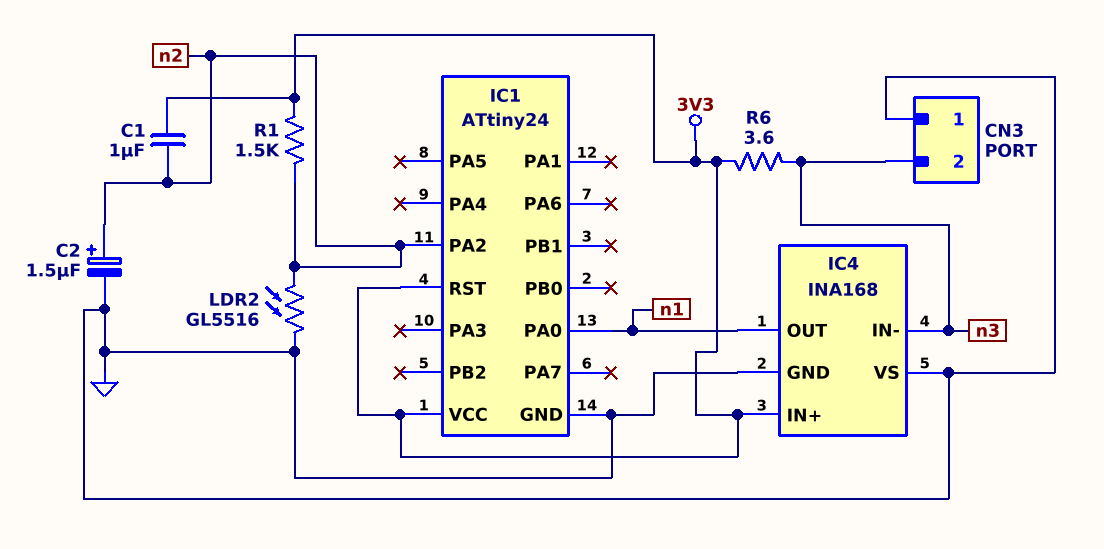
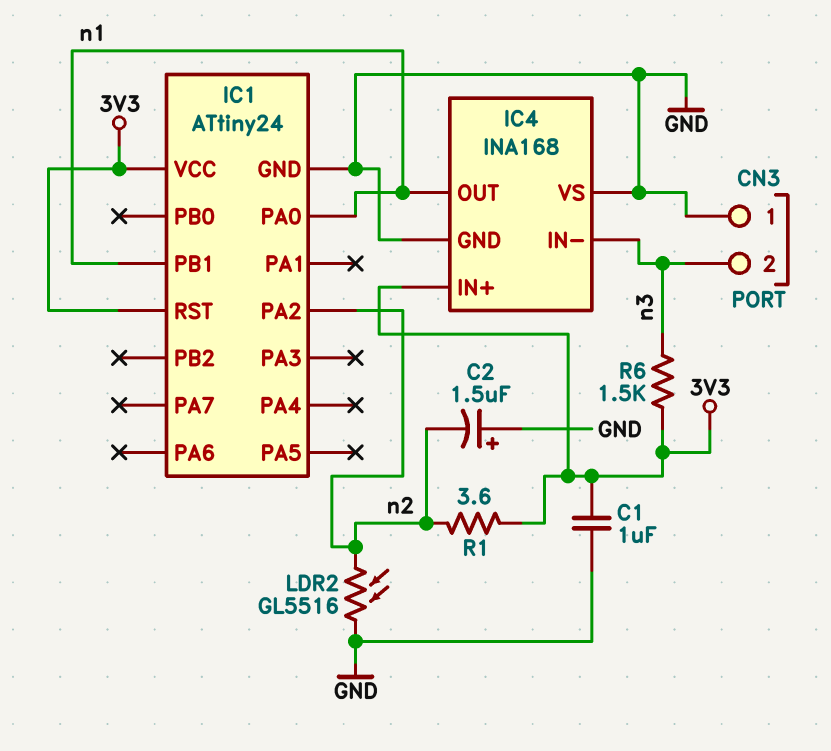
C1: 1uF (3V3, n2) -> 1uF (3V3, GND)
C2: 1.5uF (plus n2, minus GND) -> 1.5uF (plus GND, minus n2)
IC1 pin PB1: none -> n1
R1: 1.5k (3V3, n2) -> 3.6 (3V3, n2)
R6: 3.6 (3V3, n3) -> 1.5k (3V3, n3)

